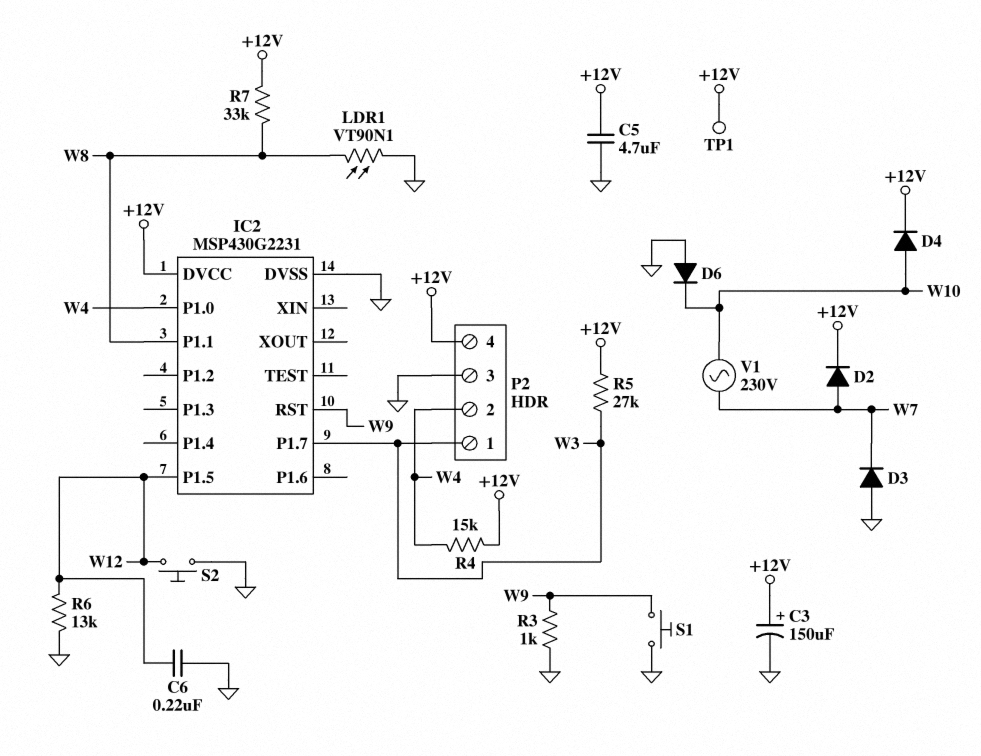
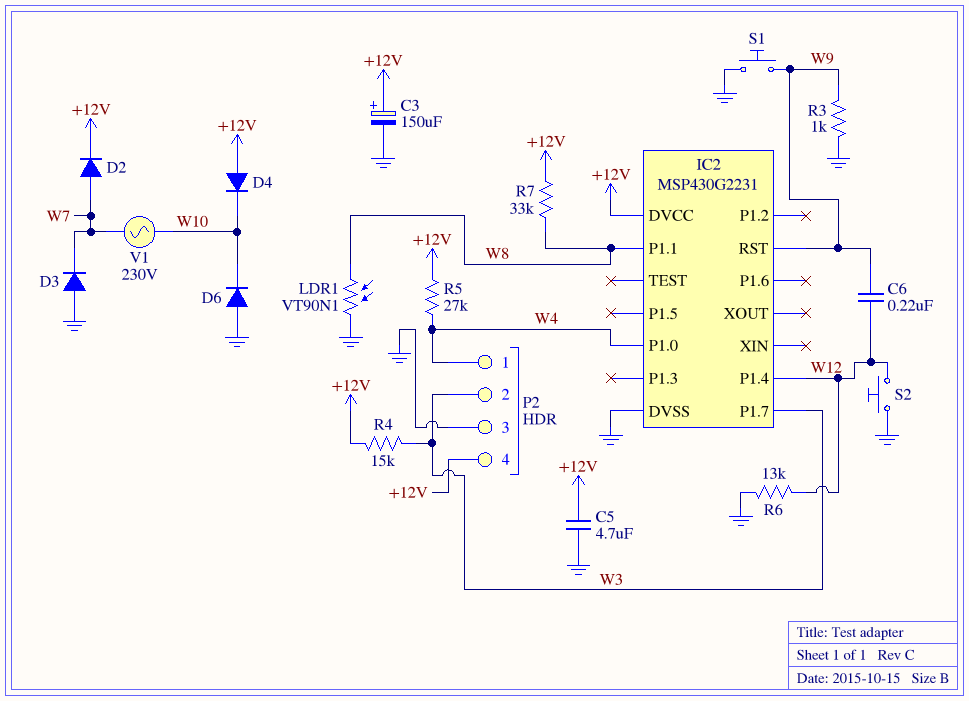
C6: 220nF (GND, W12) -> 220nF (W9, W12)
D4: diode (A W10, K +12V) -> diode (A +12V, K W10)
IC2 pin P1.4: none -> W12
IC2 pin P1.5: W12 -> none
P2 pin 1: W3 -> W4
P2 pin 2: W4 -> W3
R4: 15k (+12V, W4) -> 15k (+12V, W3)
R5: 27k (+12V, W3) -> 27k (+12V, W4)
TP1: test point (+12V) -> none

